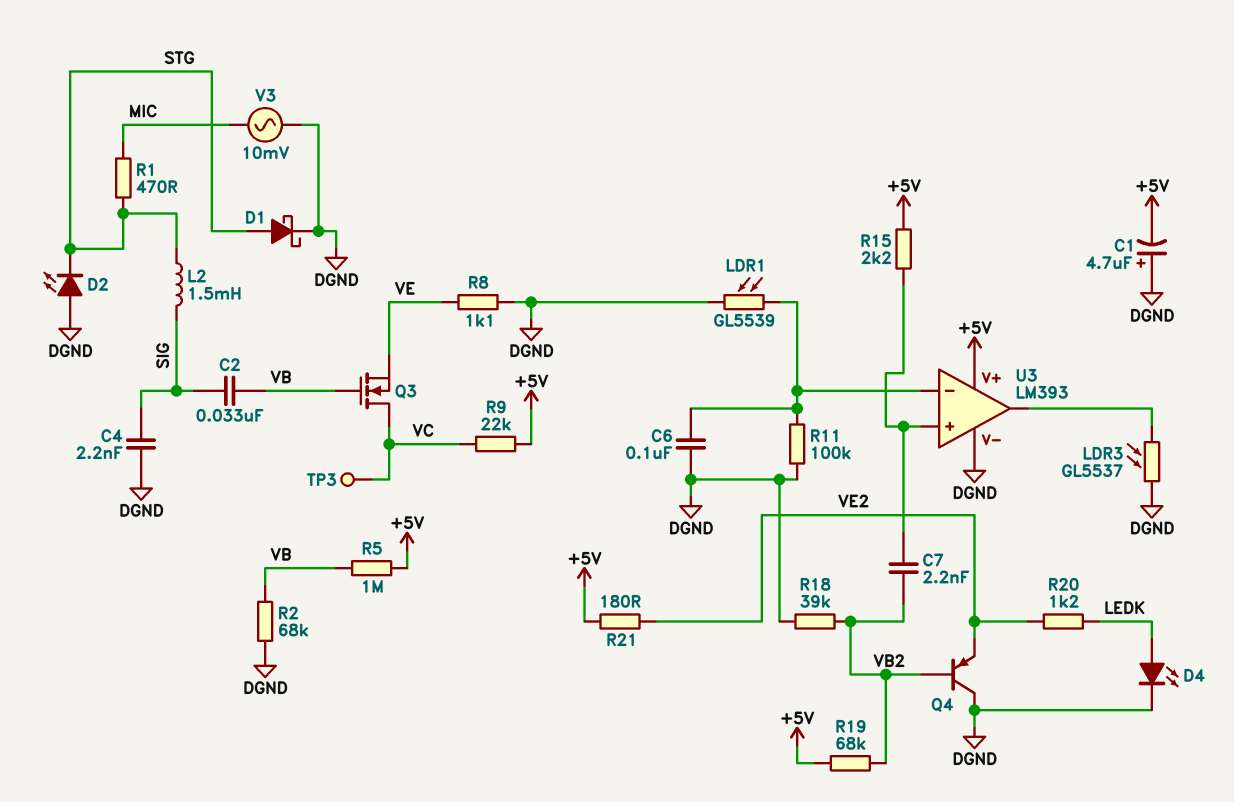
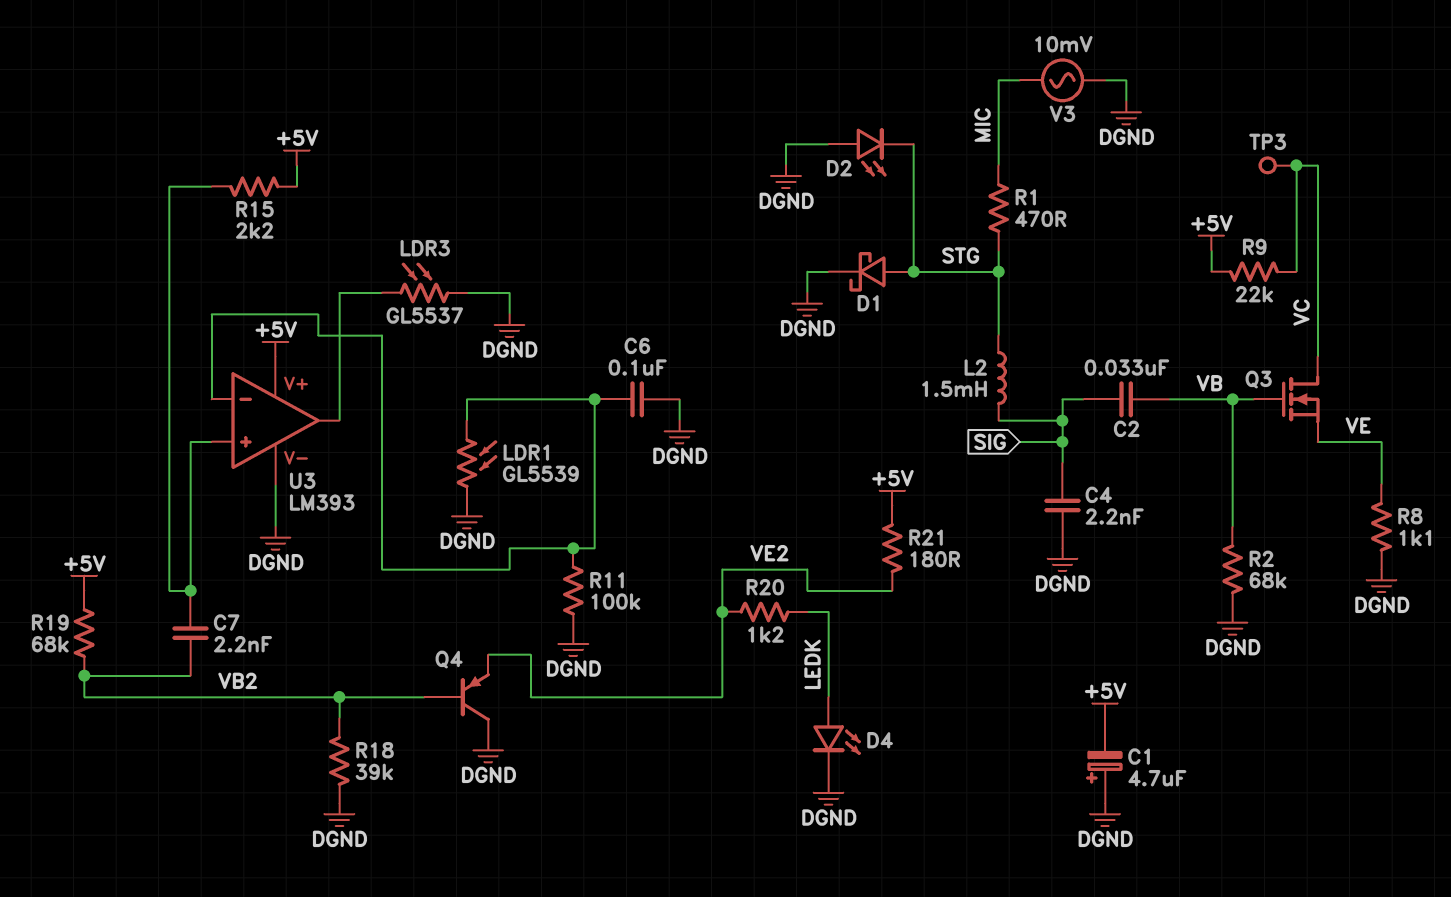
R5: 1M (+5V, VB) -> none

